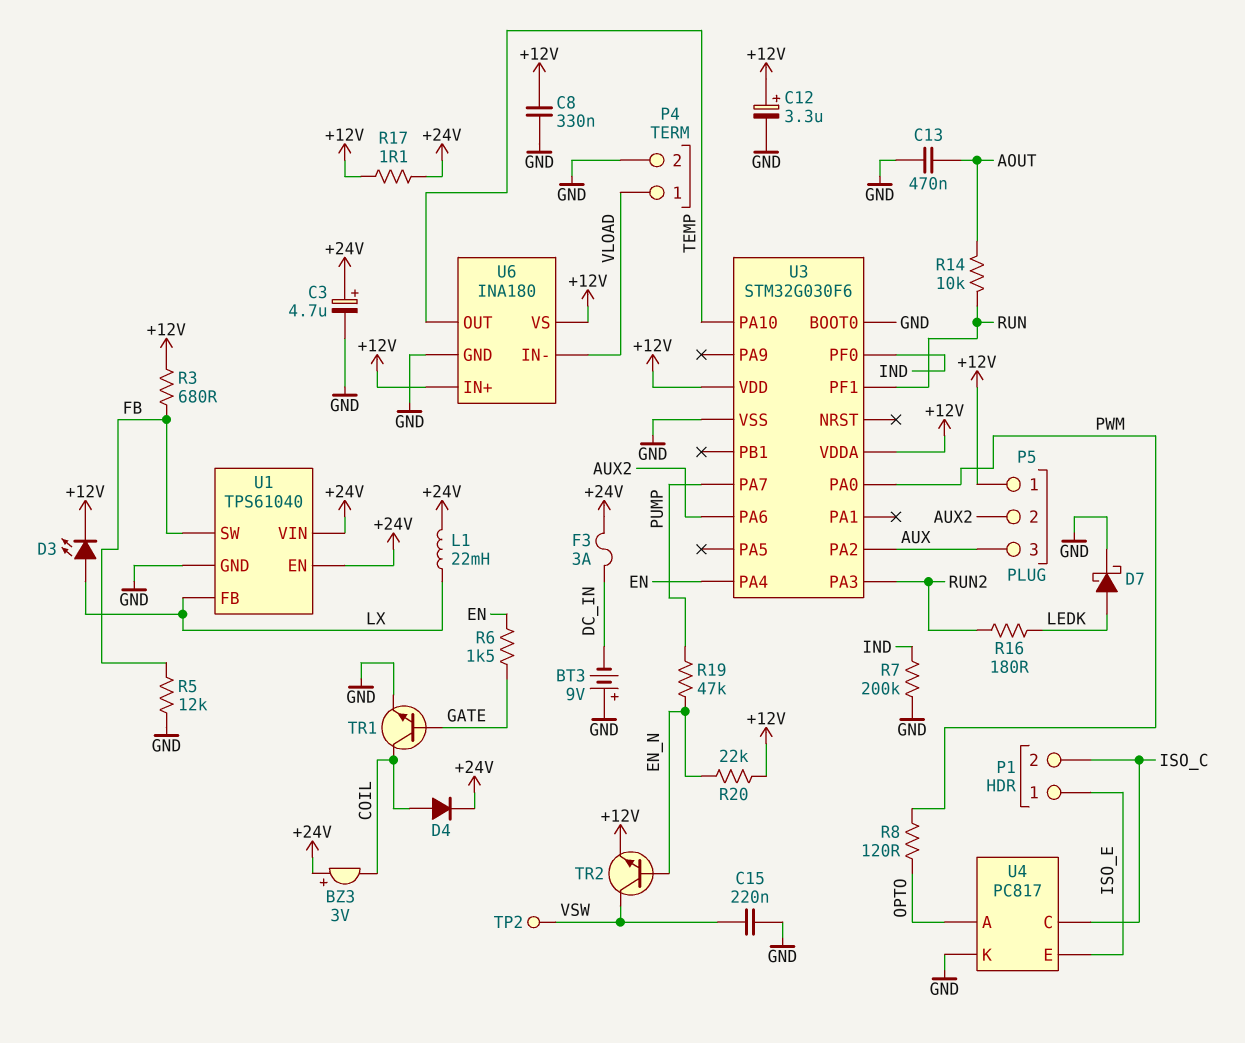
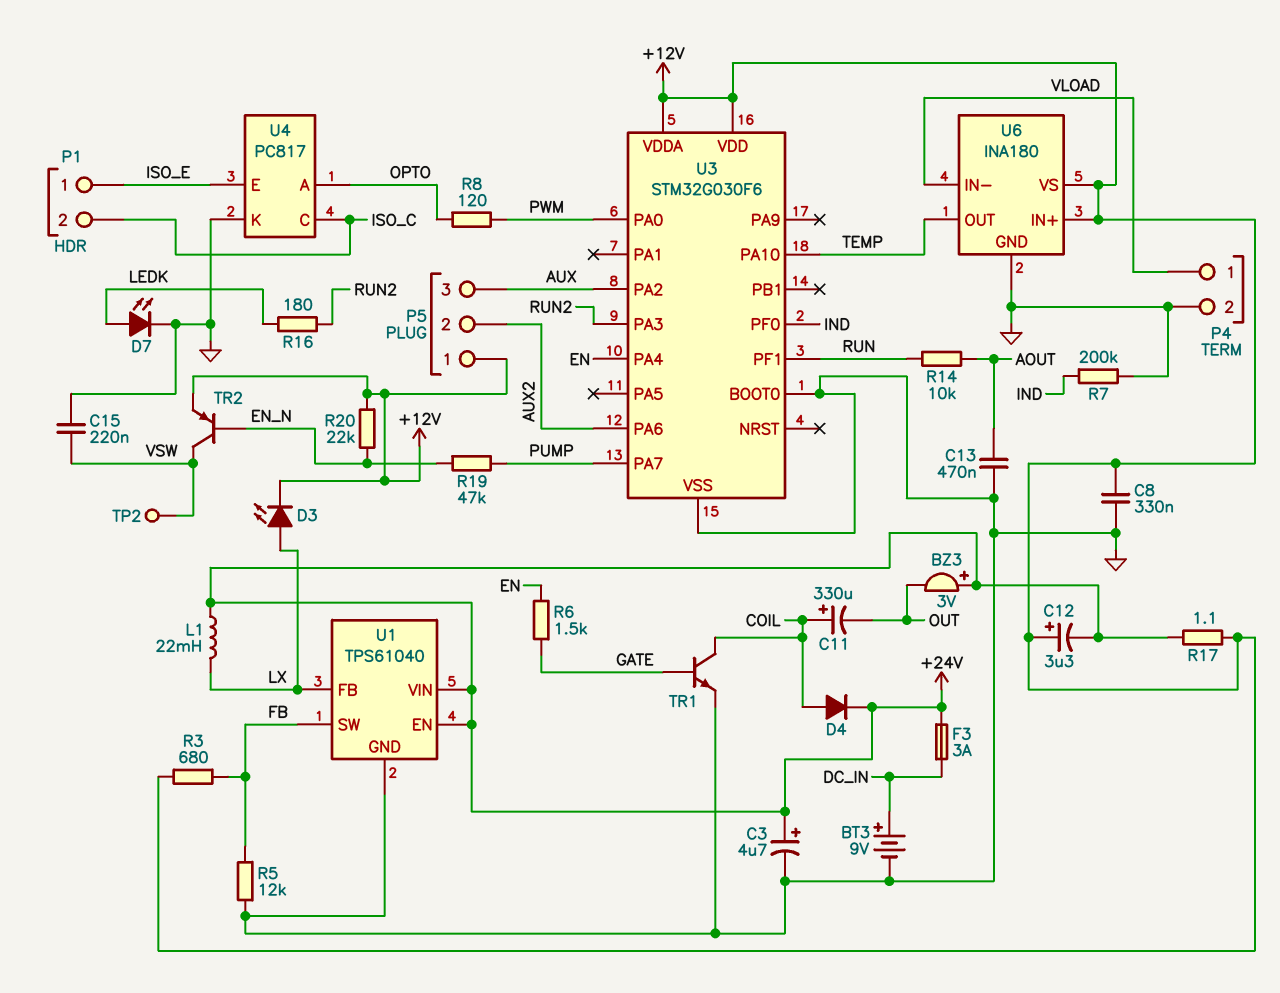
BT3: 9V (plus GND, minus DC_IN) -> 9V (plus DC_IN, minus GND)
BZ3: buzzer 3V (plus +24V, minus COIL) -> buzzer 3V (plus +24V, minus OUT)
C11: none -> 330uF (plus COIL, minus OUT)
C12: 3.3uF (plus +12V, minus GND) -> 3.3uF (plus +12V, minus +24V)
D7: schottky (A LEDK, K GND) -> LED (A LEDK, K GND)
TR2: NPN (B EN_N, C VSW, E +12V) -> PNP (B EN_N, C VSW, E +12V)

